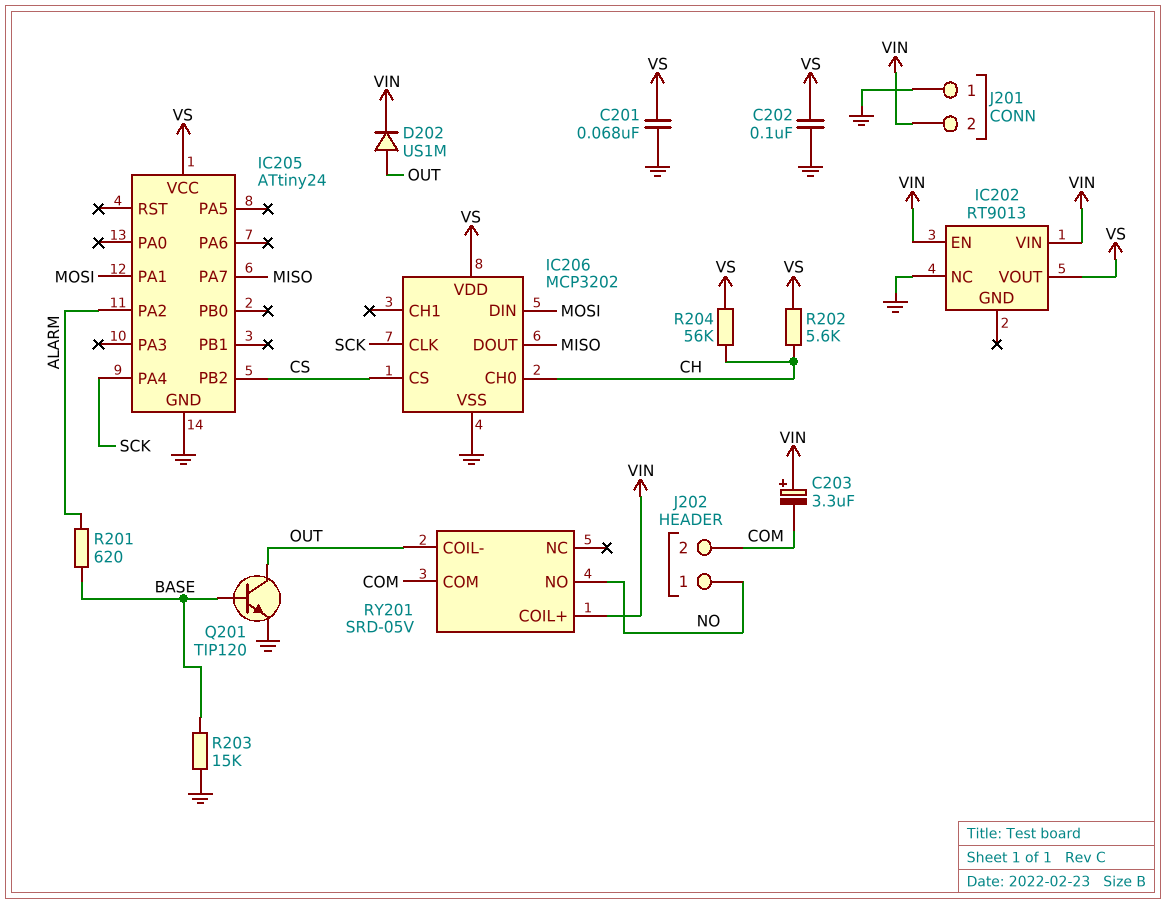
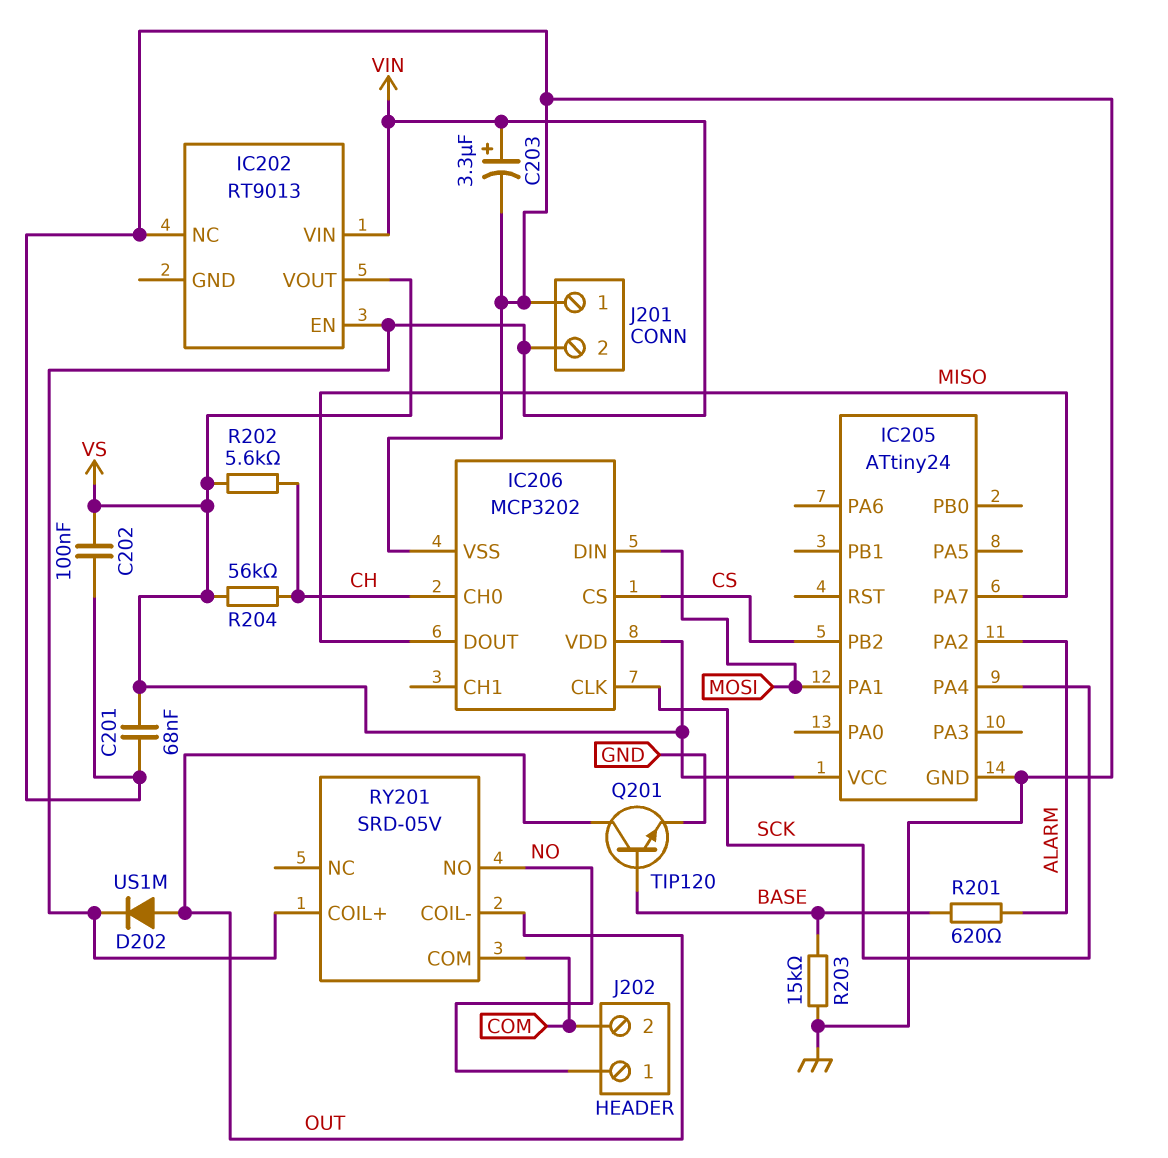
C203: 3.3uF (plus VIN, minus COM) -> 3.3uF (plus VIN, minus GND)

